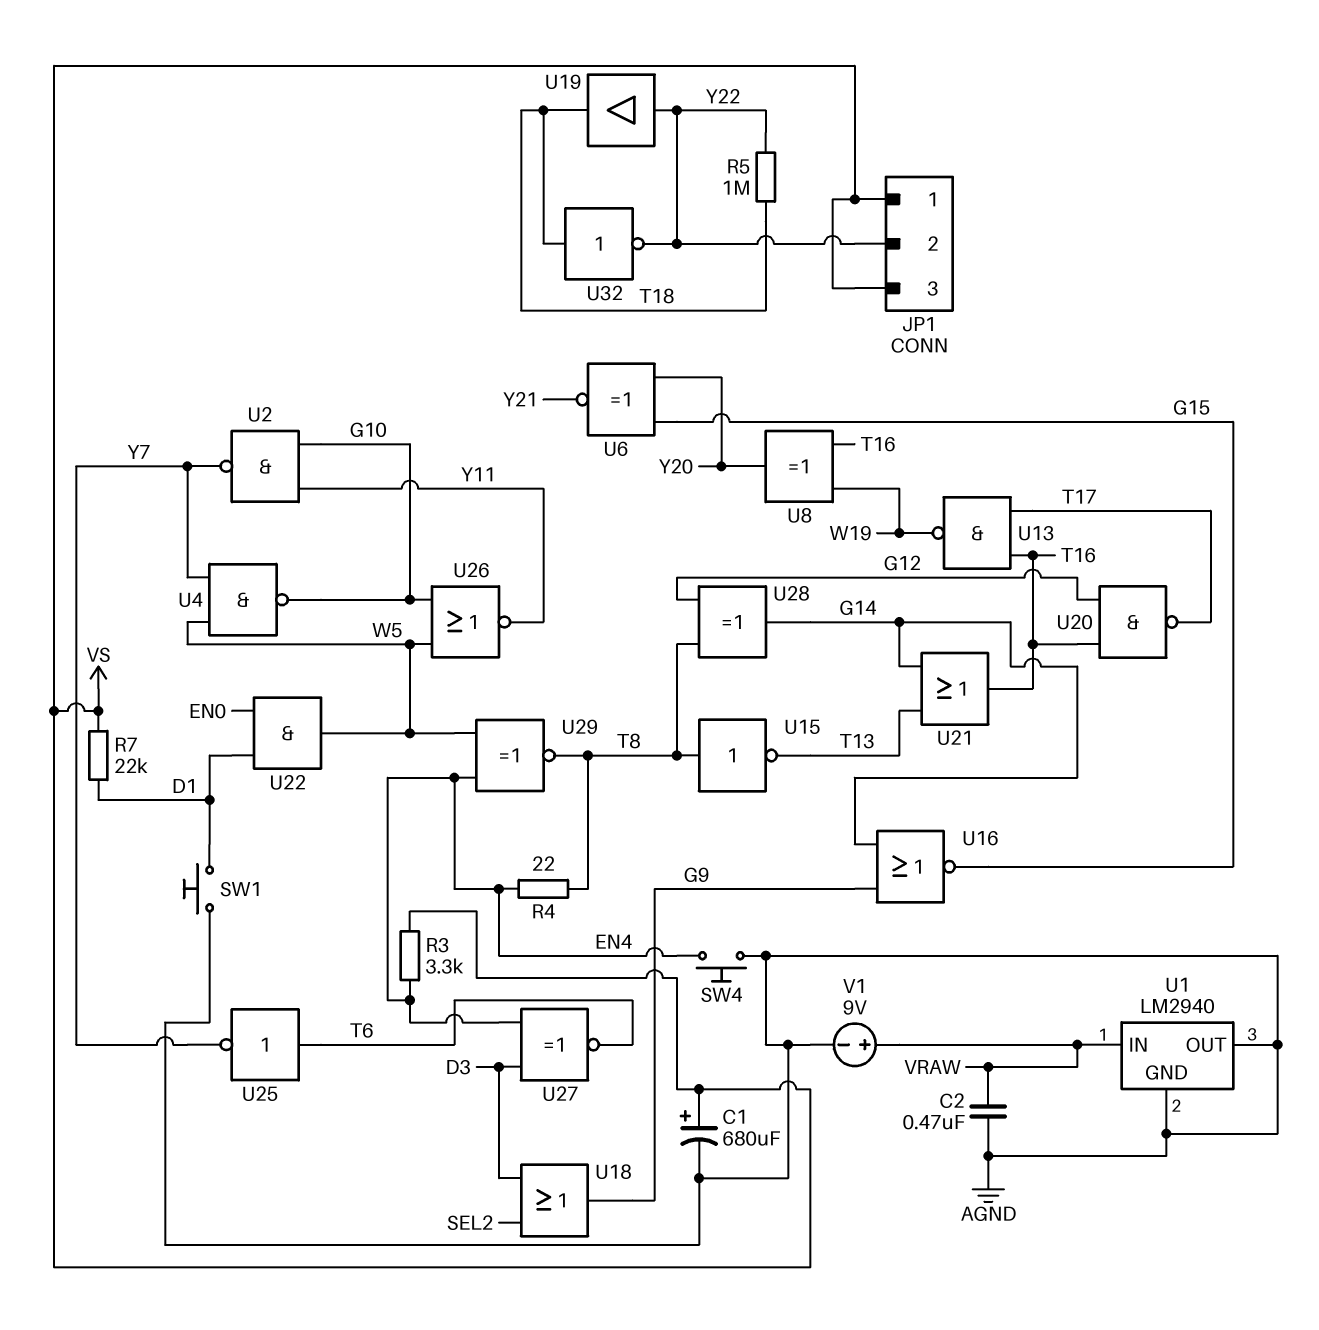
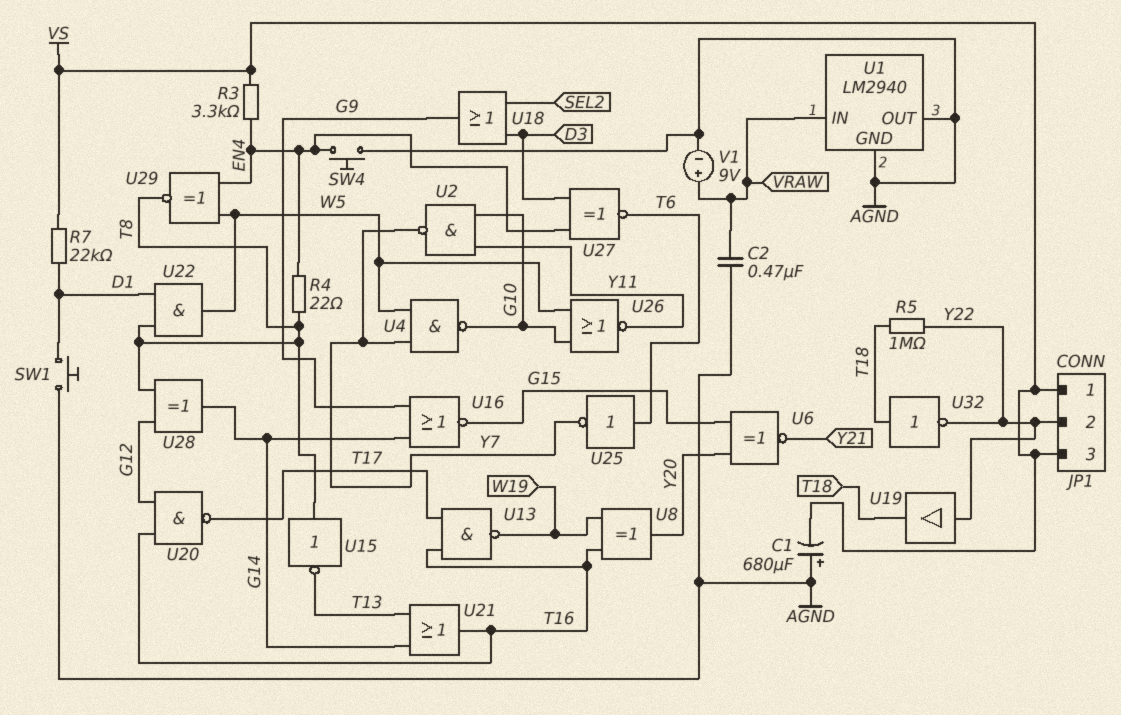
C1: 680uF (plus VS, minus AGND) -> 680uF (plus AGND, minus VS)
U22: AND (in D1, in EN0, out W5) -> AND (in D1, in T8, out W5)

